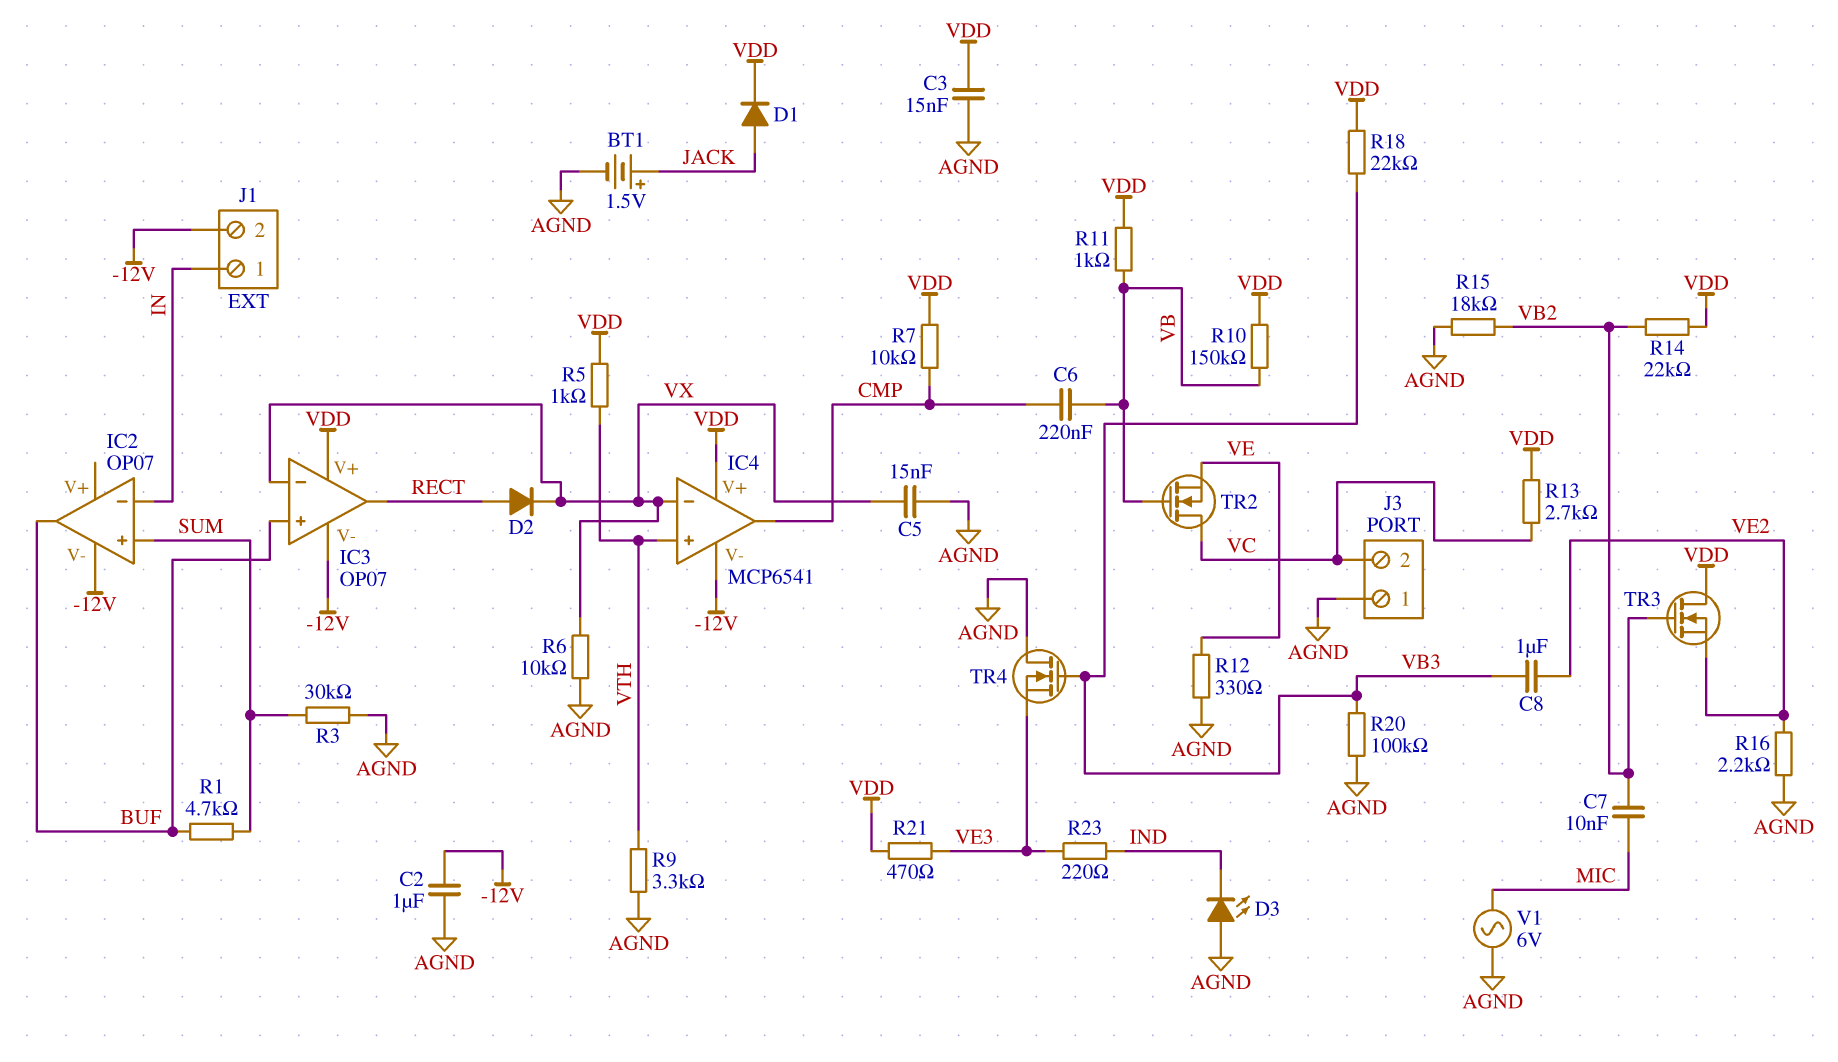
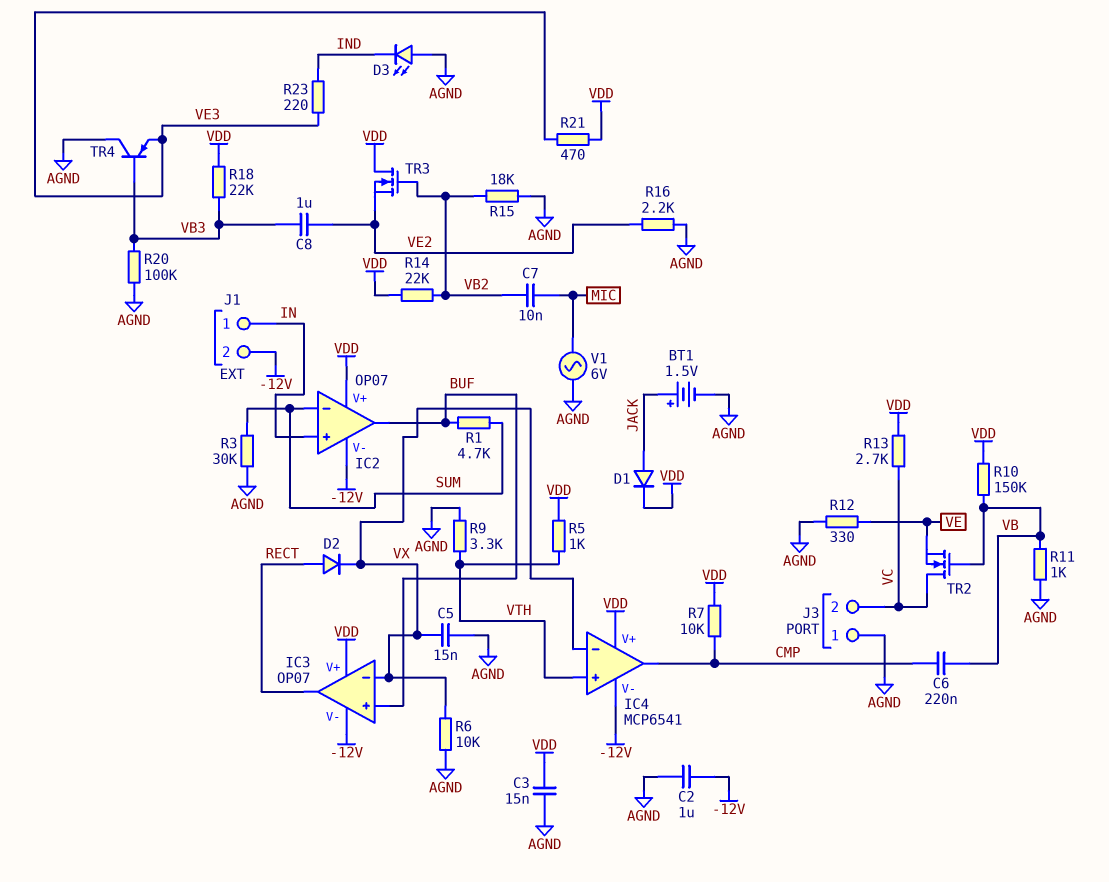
IC2 pin V+: none -> VDD
IC2 pin in+: SUM -> IN
IC2 pin in-: IN -> SUM
R11: 1k (VB, VDD) -> 1k (AGND, VB)
TR4: NMOS (G VB3, D AGND, S VE3) -> PNP (B VB3, C AGND, E VE3)

